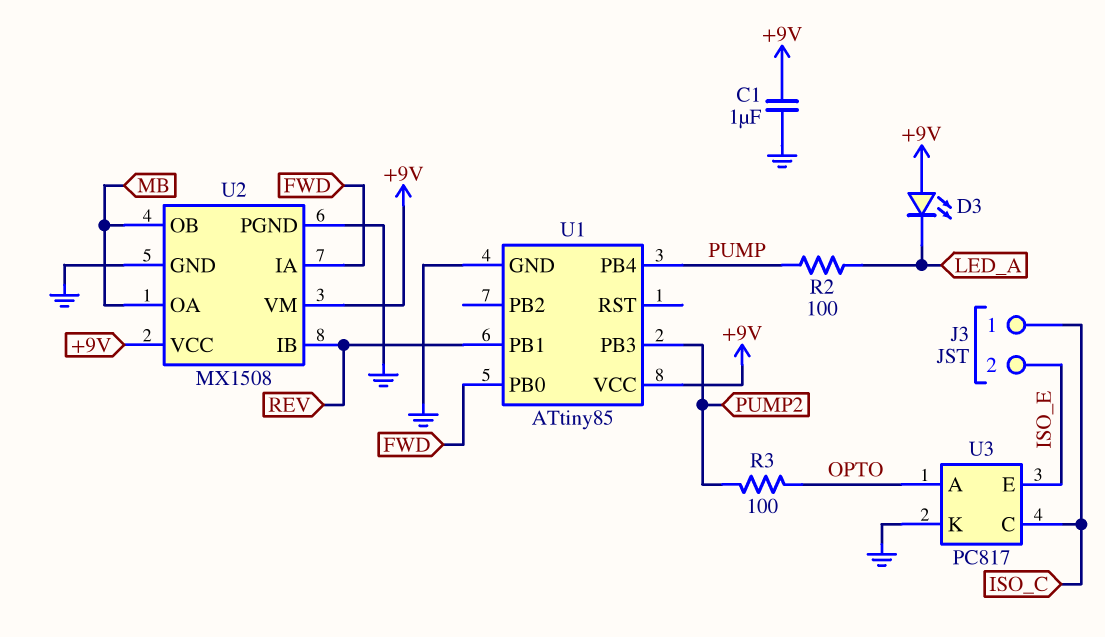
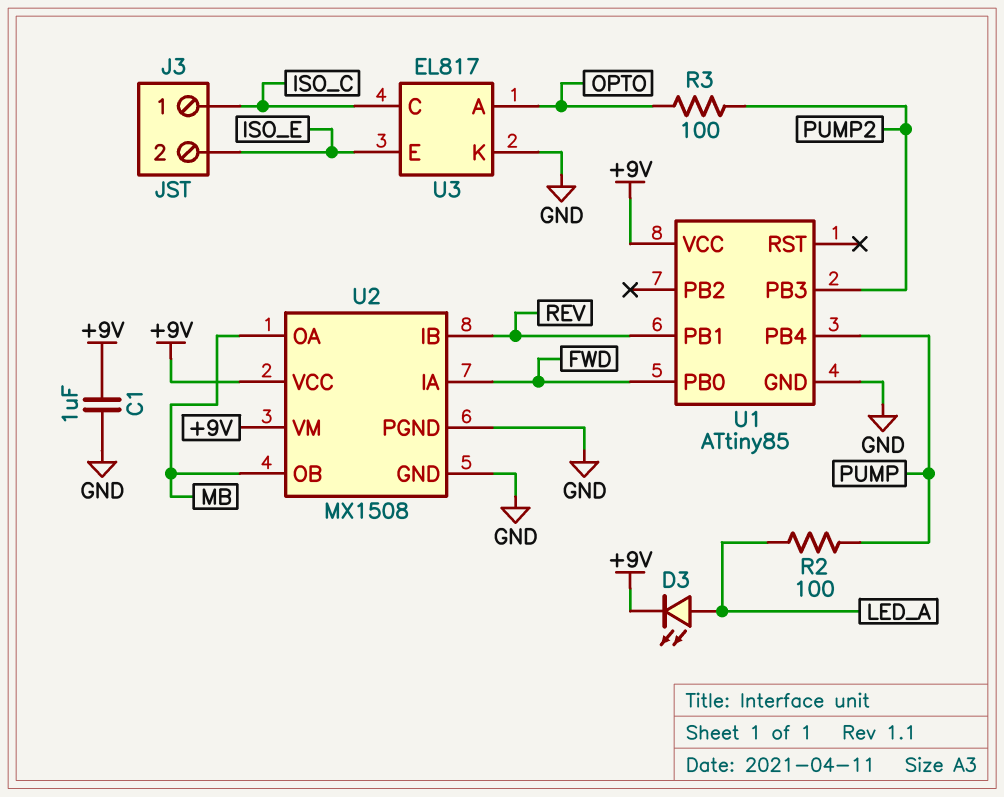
D3: LED (A +9V, K LED_A) -> LED (A LED_A, K +9V)
U3: PC817 -> EL817

